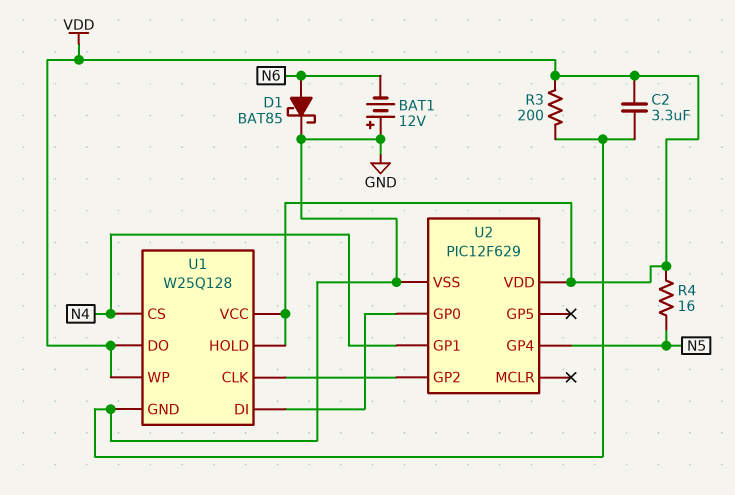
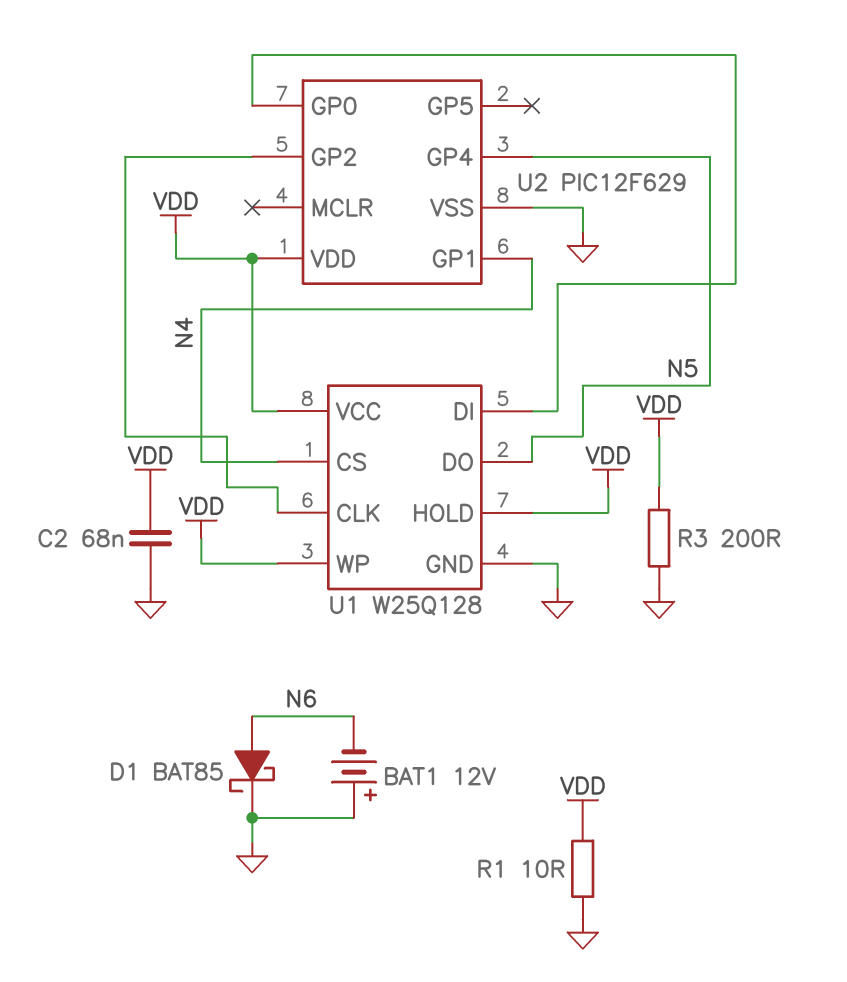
C2: 3.3uF (GND, VDD) -> 68nF (GND, VDD)
R1: none -> 10 (GND, VDD)
R4: 16 (N5, VDD) -> none
U1 pin DO: VDD -> N5

